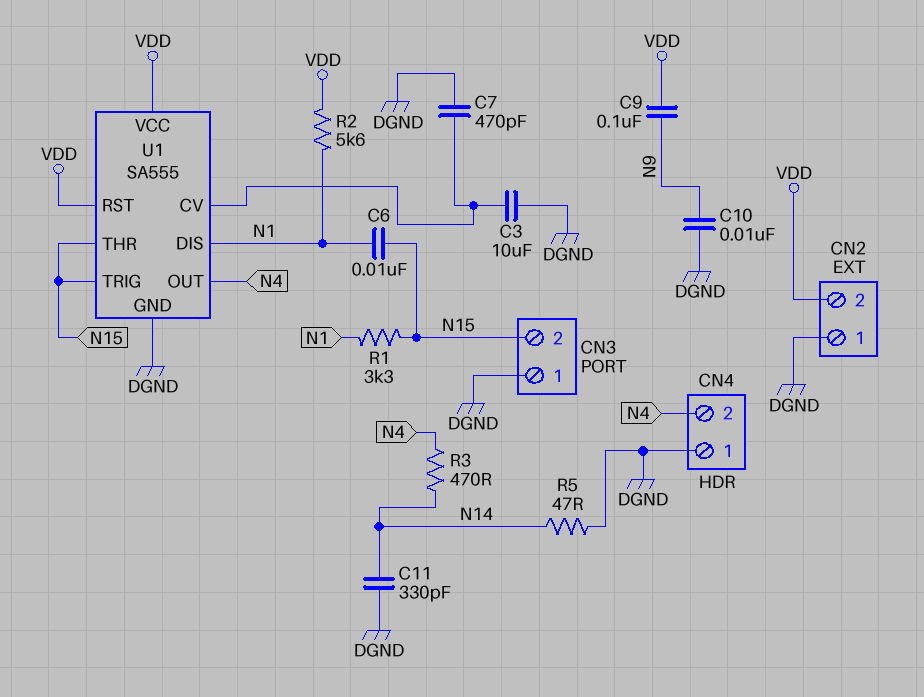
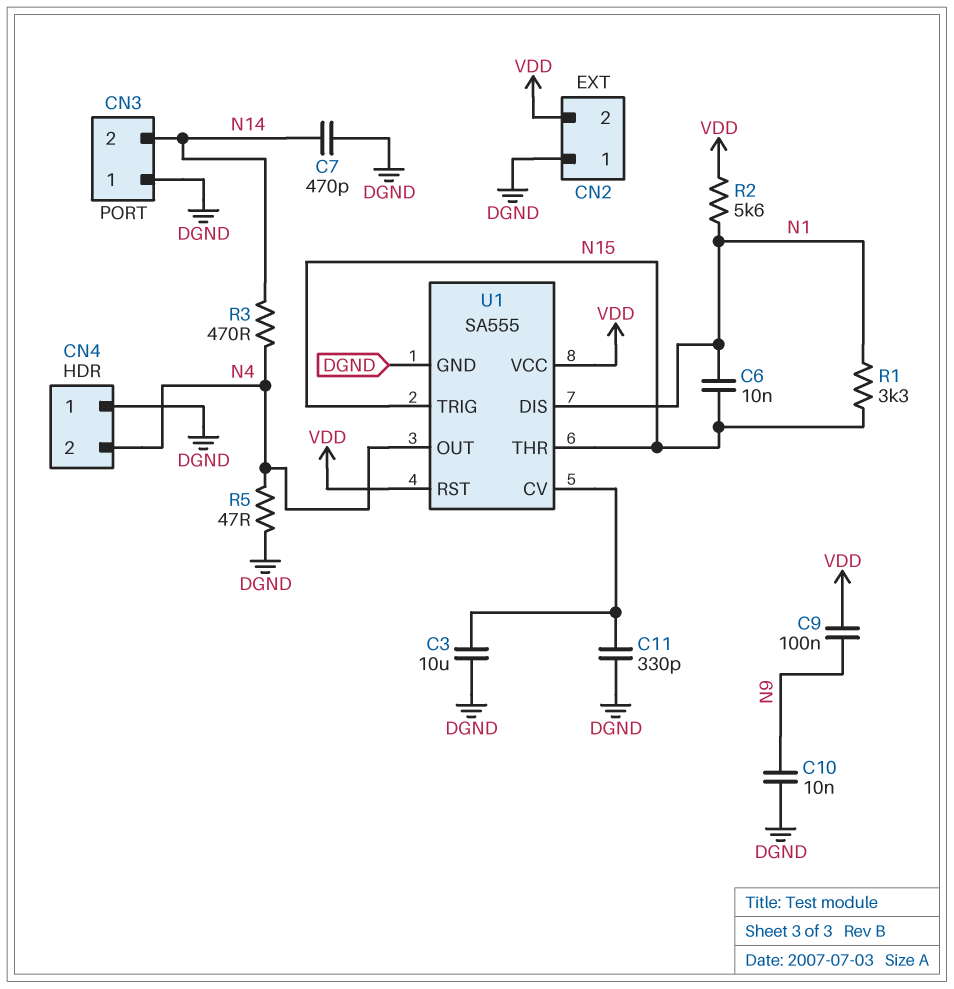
C7: 470pF (DGND, U1/CV) -> 470pF (DGND, N14)
C11: 330pF (DGND, N14) -> 330pF (DGND, U1/CV)
CN3 pin 2: N15 -> N14
R5: 47 (DGND, N14) -> 47 (DGND, N4)

